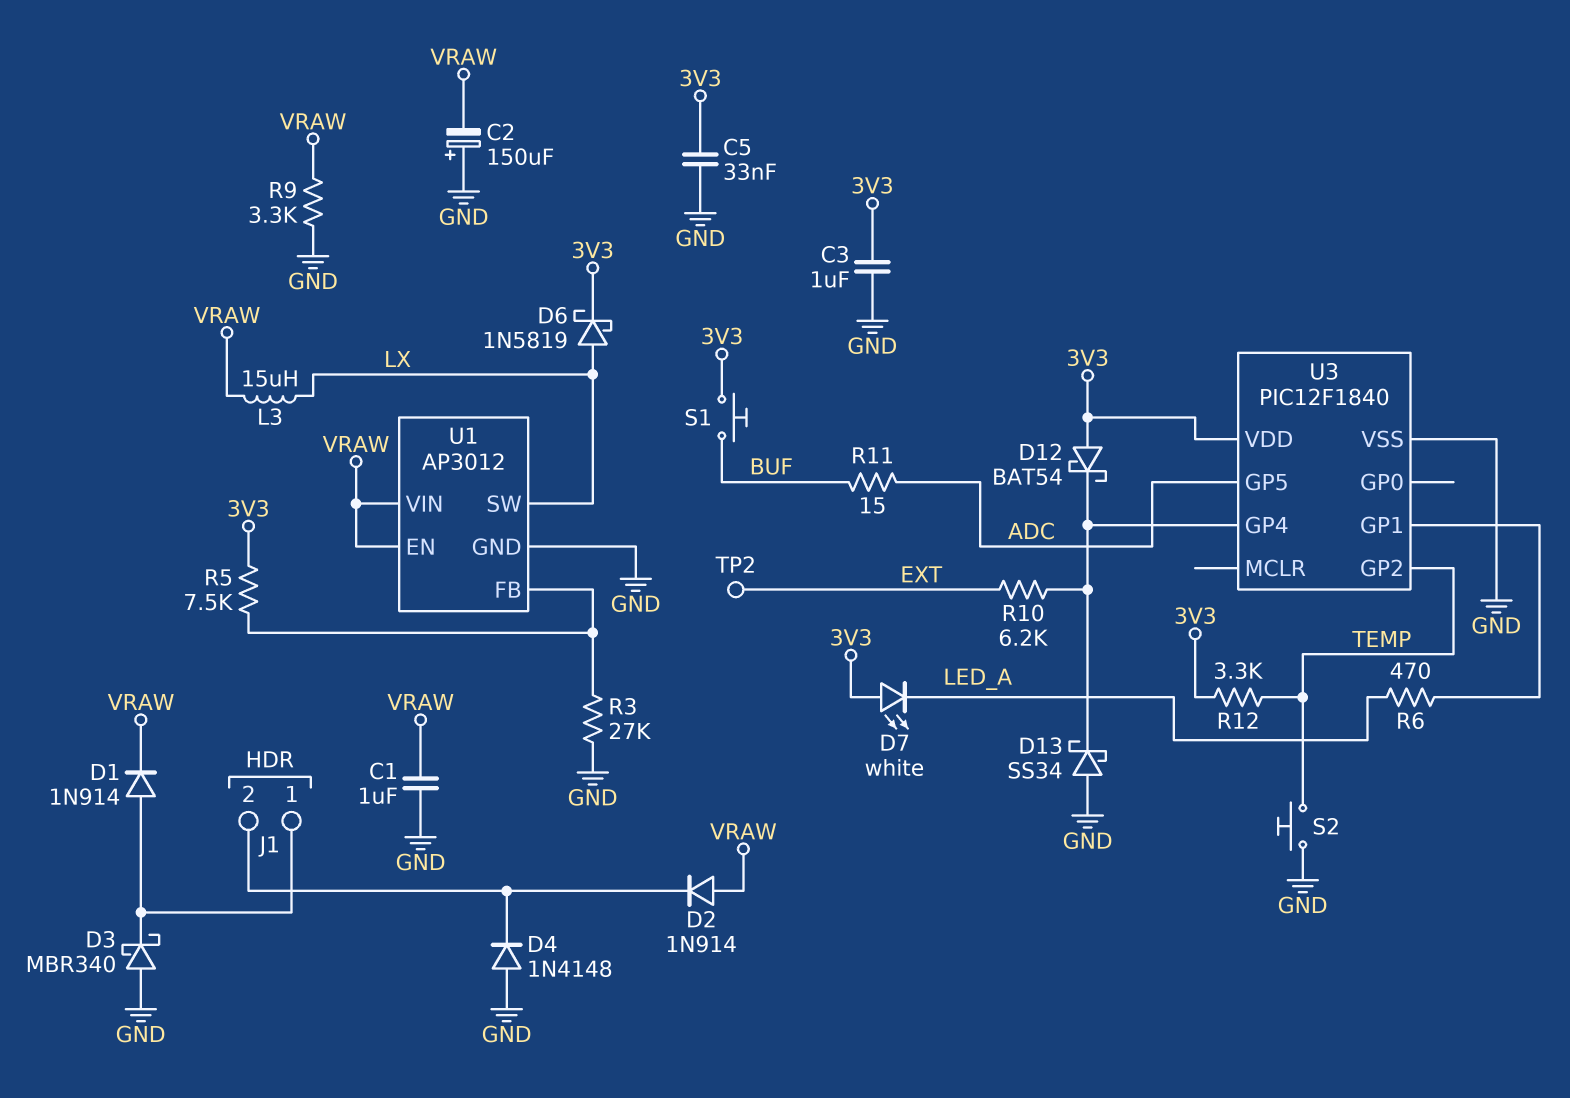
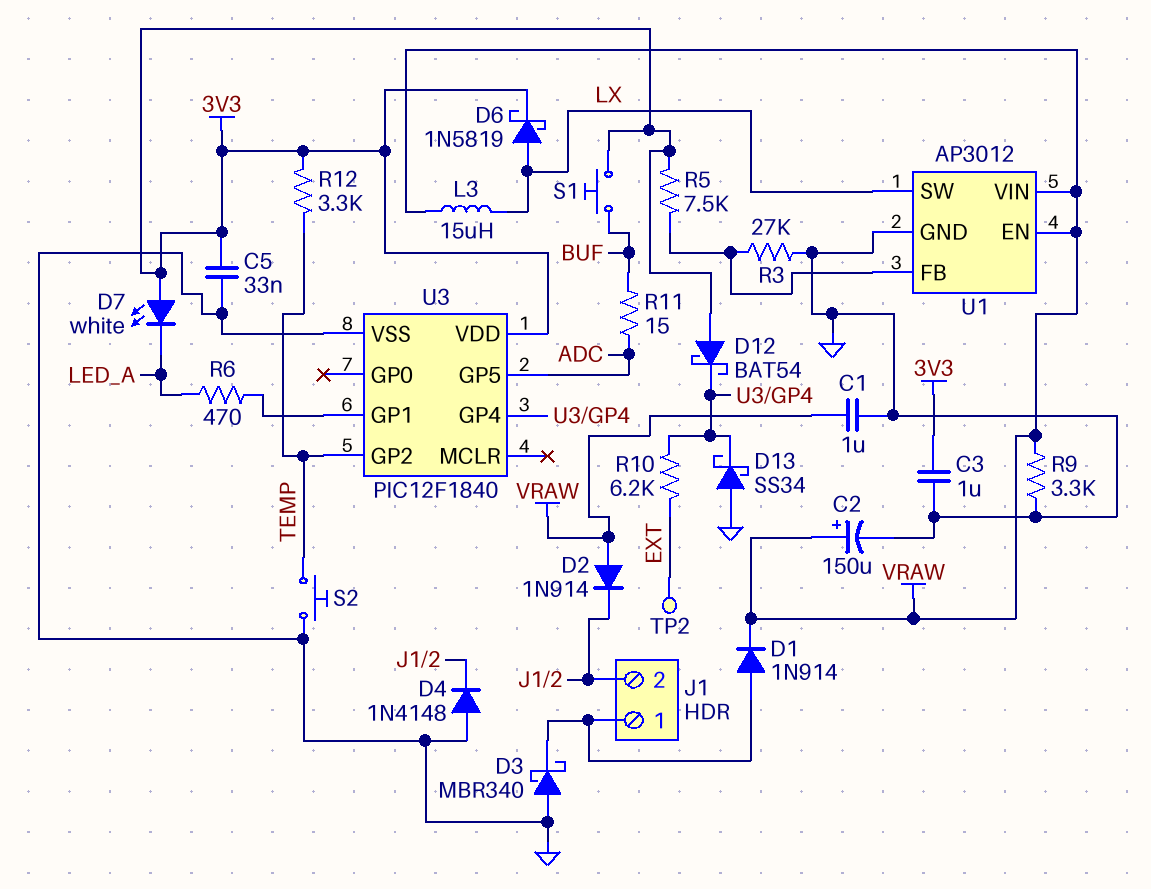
C2: 150uF (plus GND, minus VRAW) -> 150uF (plus VRAW, minus GND)

